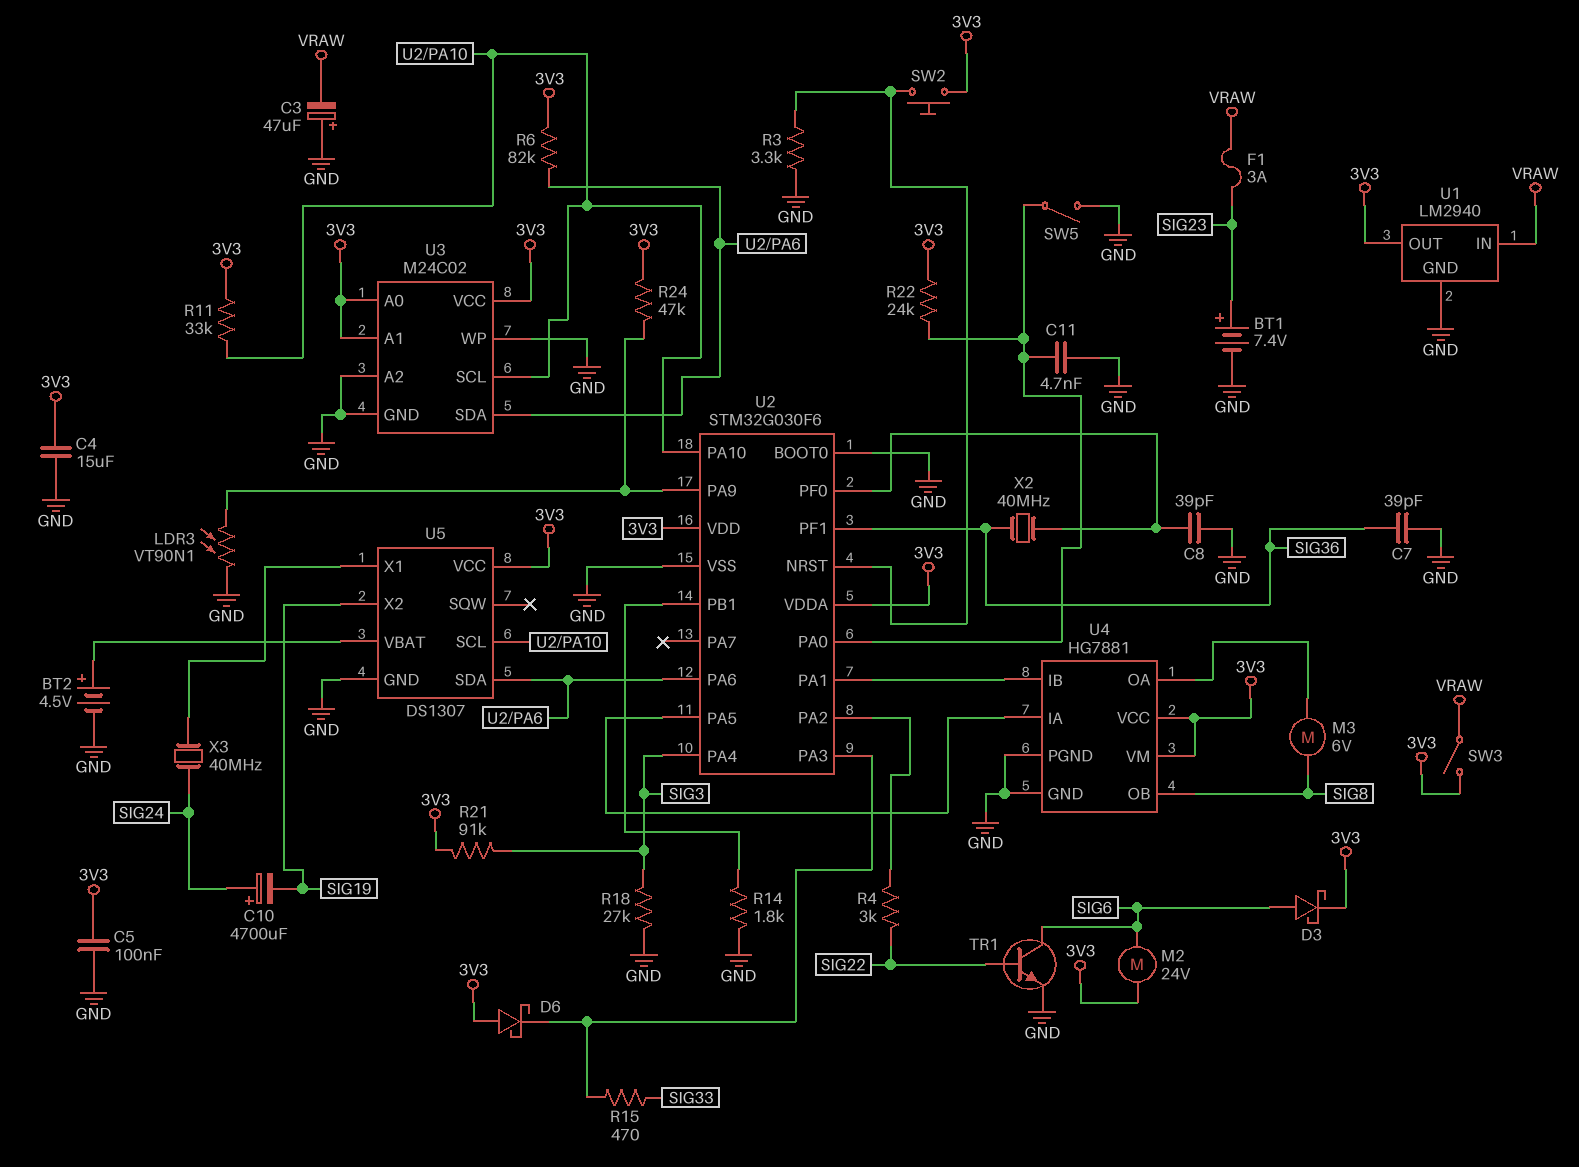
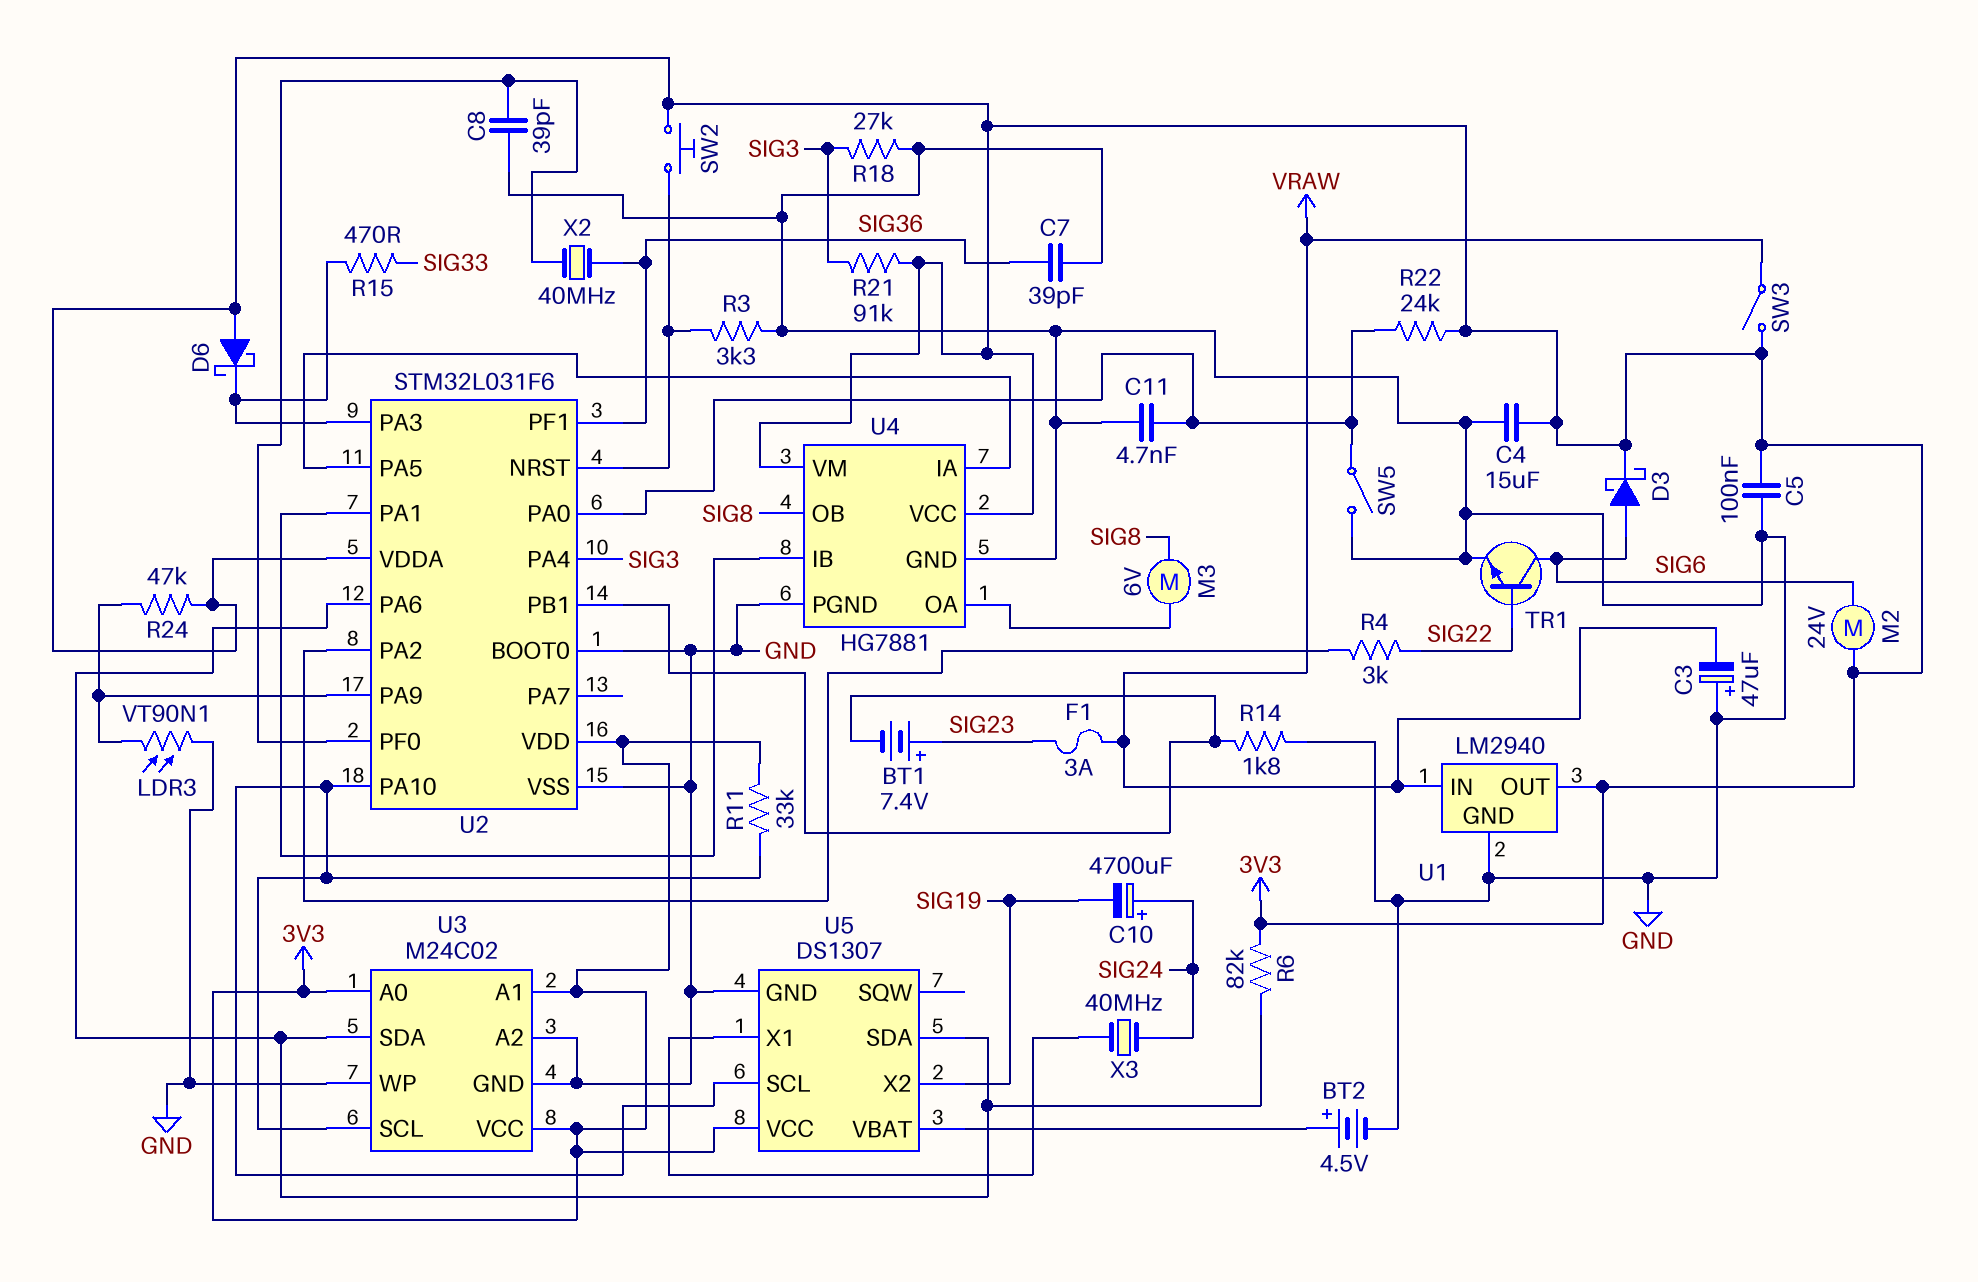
BT1: 7.4V (plus SIG23, minus GND) -> 7.4V (plus SIG23, minus U2/PB1)
U2: STM32G030F6 -> STM32L031F6

